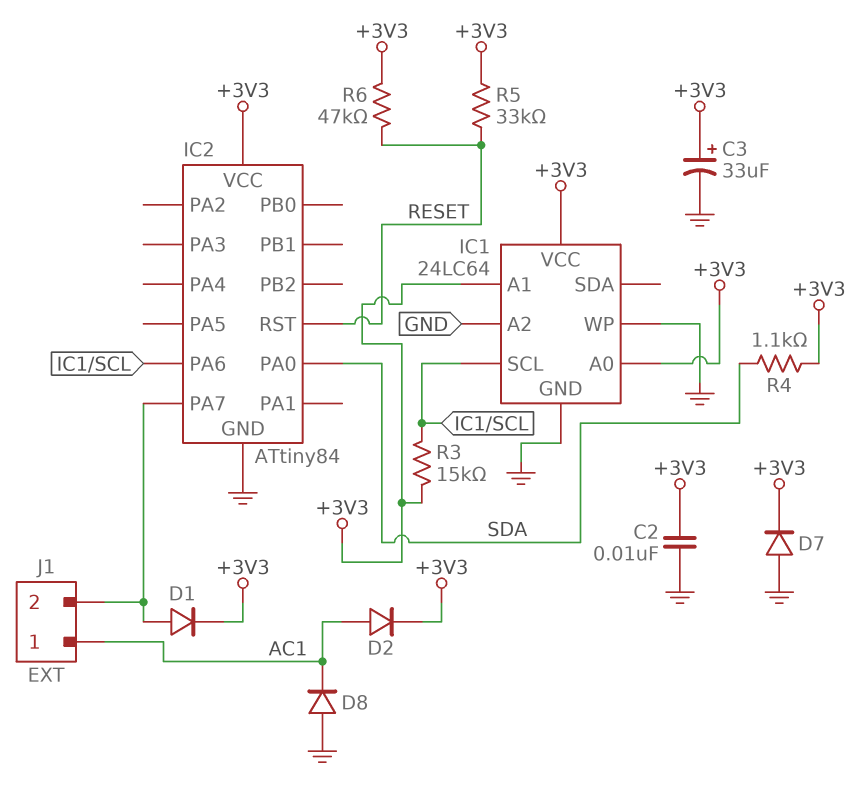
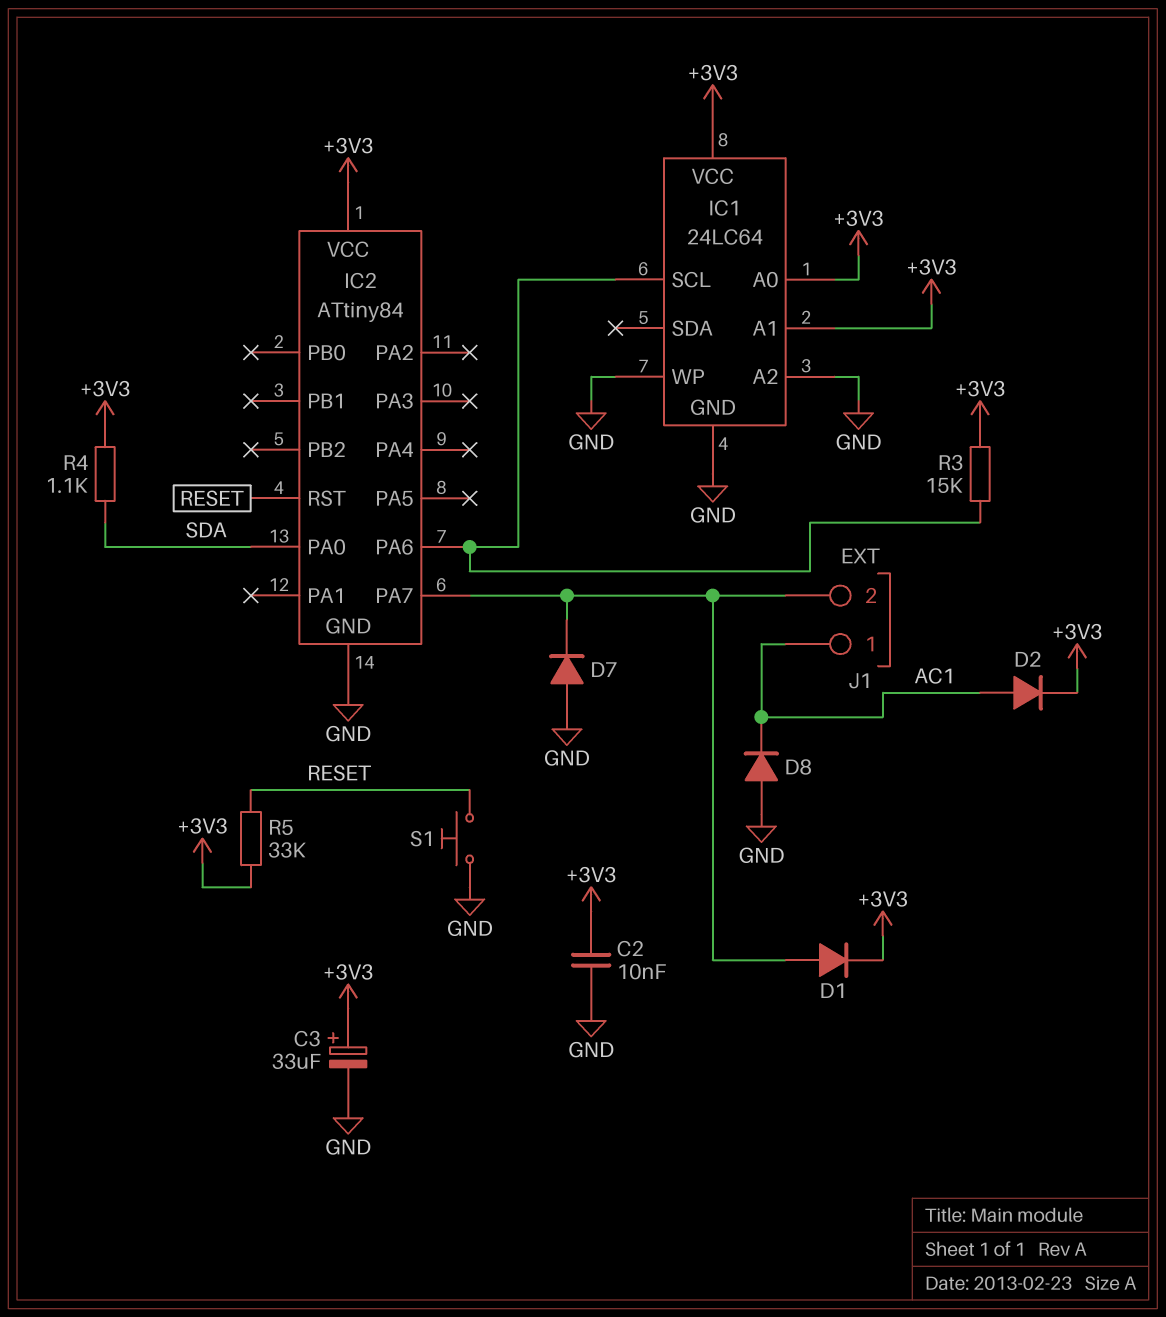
D7: diode (A GND, K +3V3) -> diode (A GND, K IC2/PA7)
R6: 47k (+3V3, RESET) -> none
S1: none -> button (GND, RESET)

